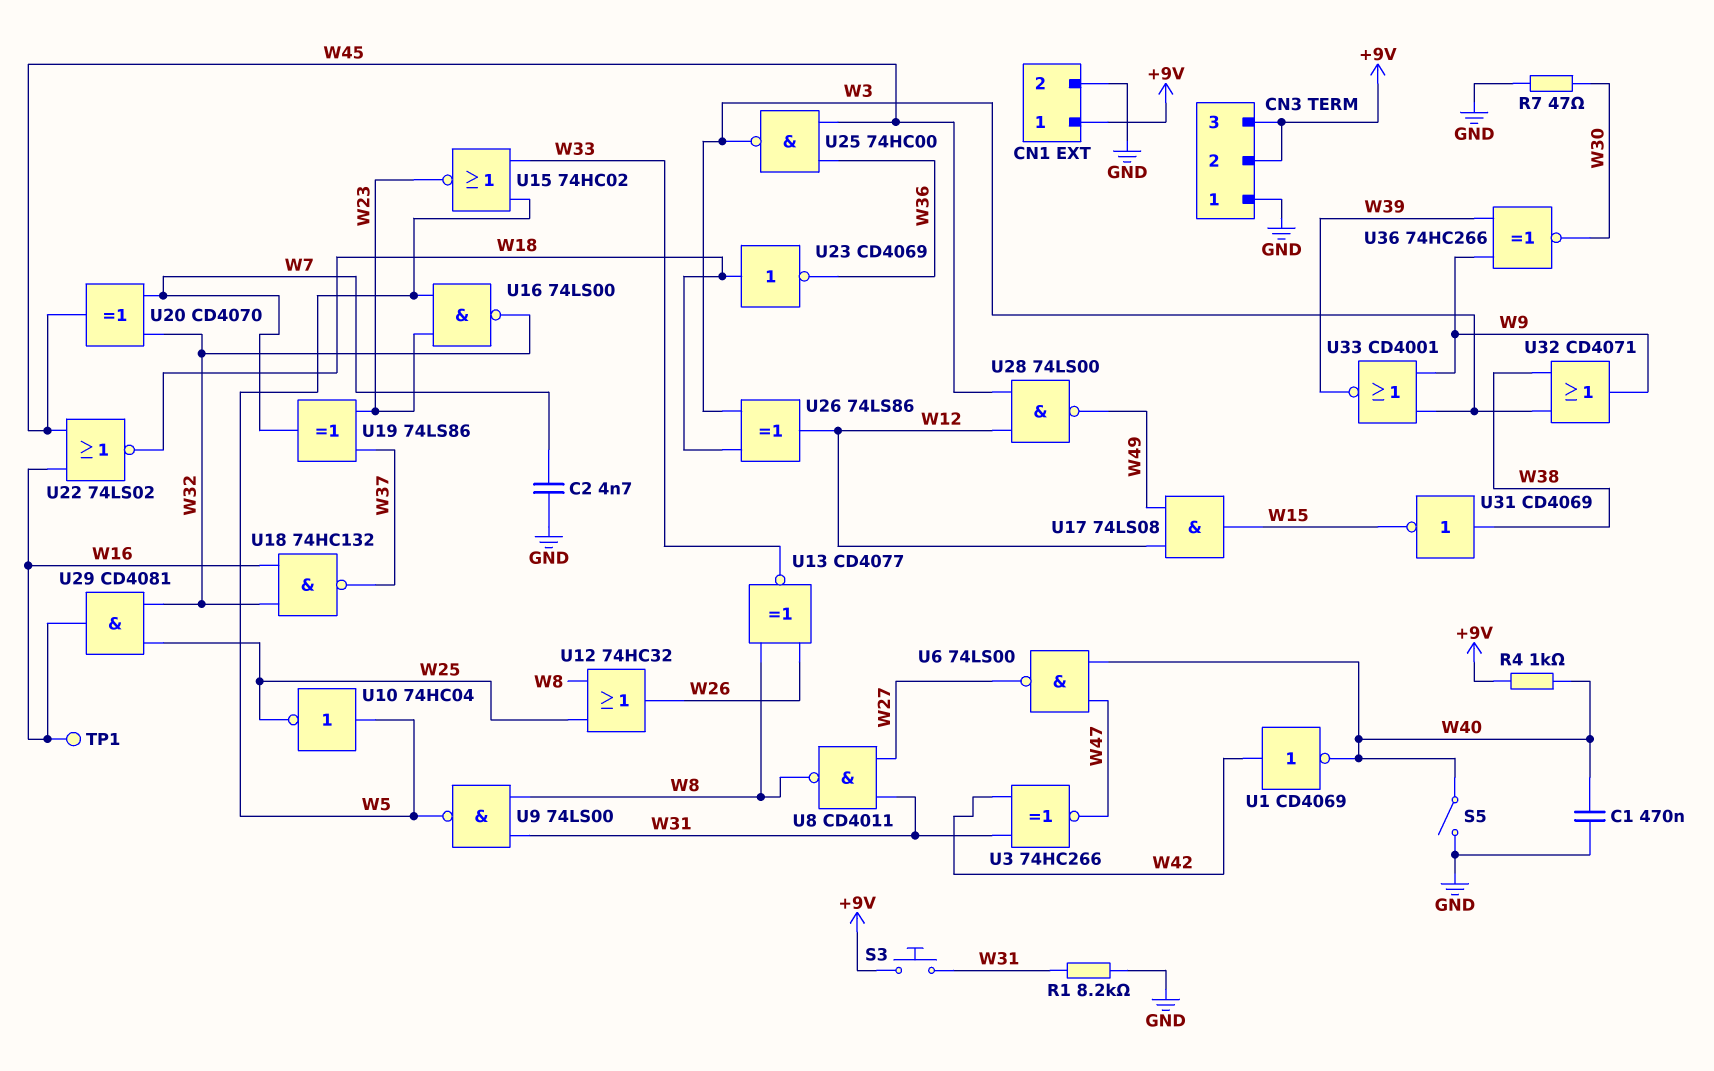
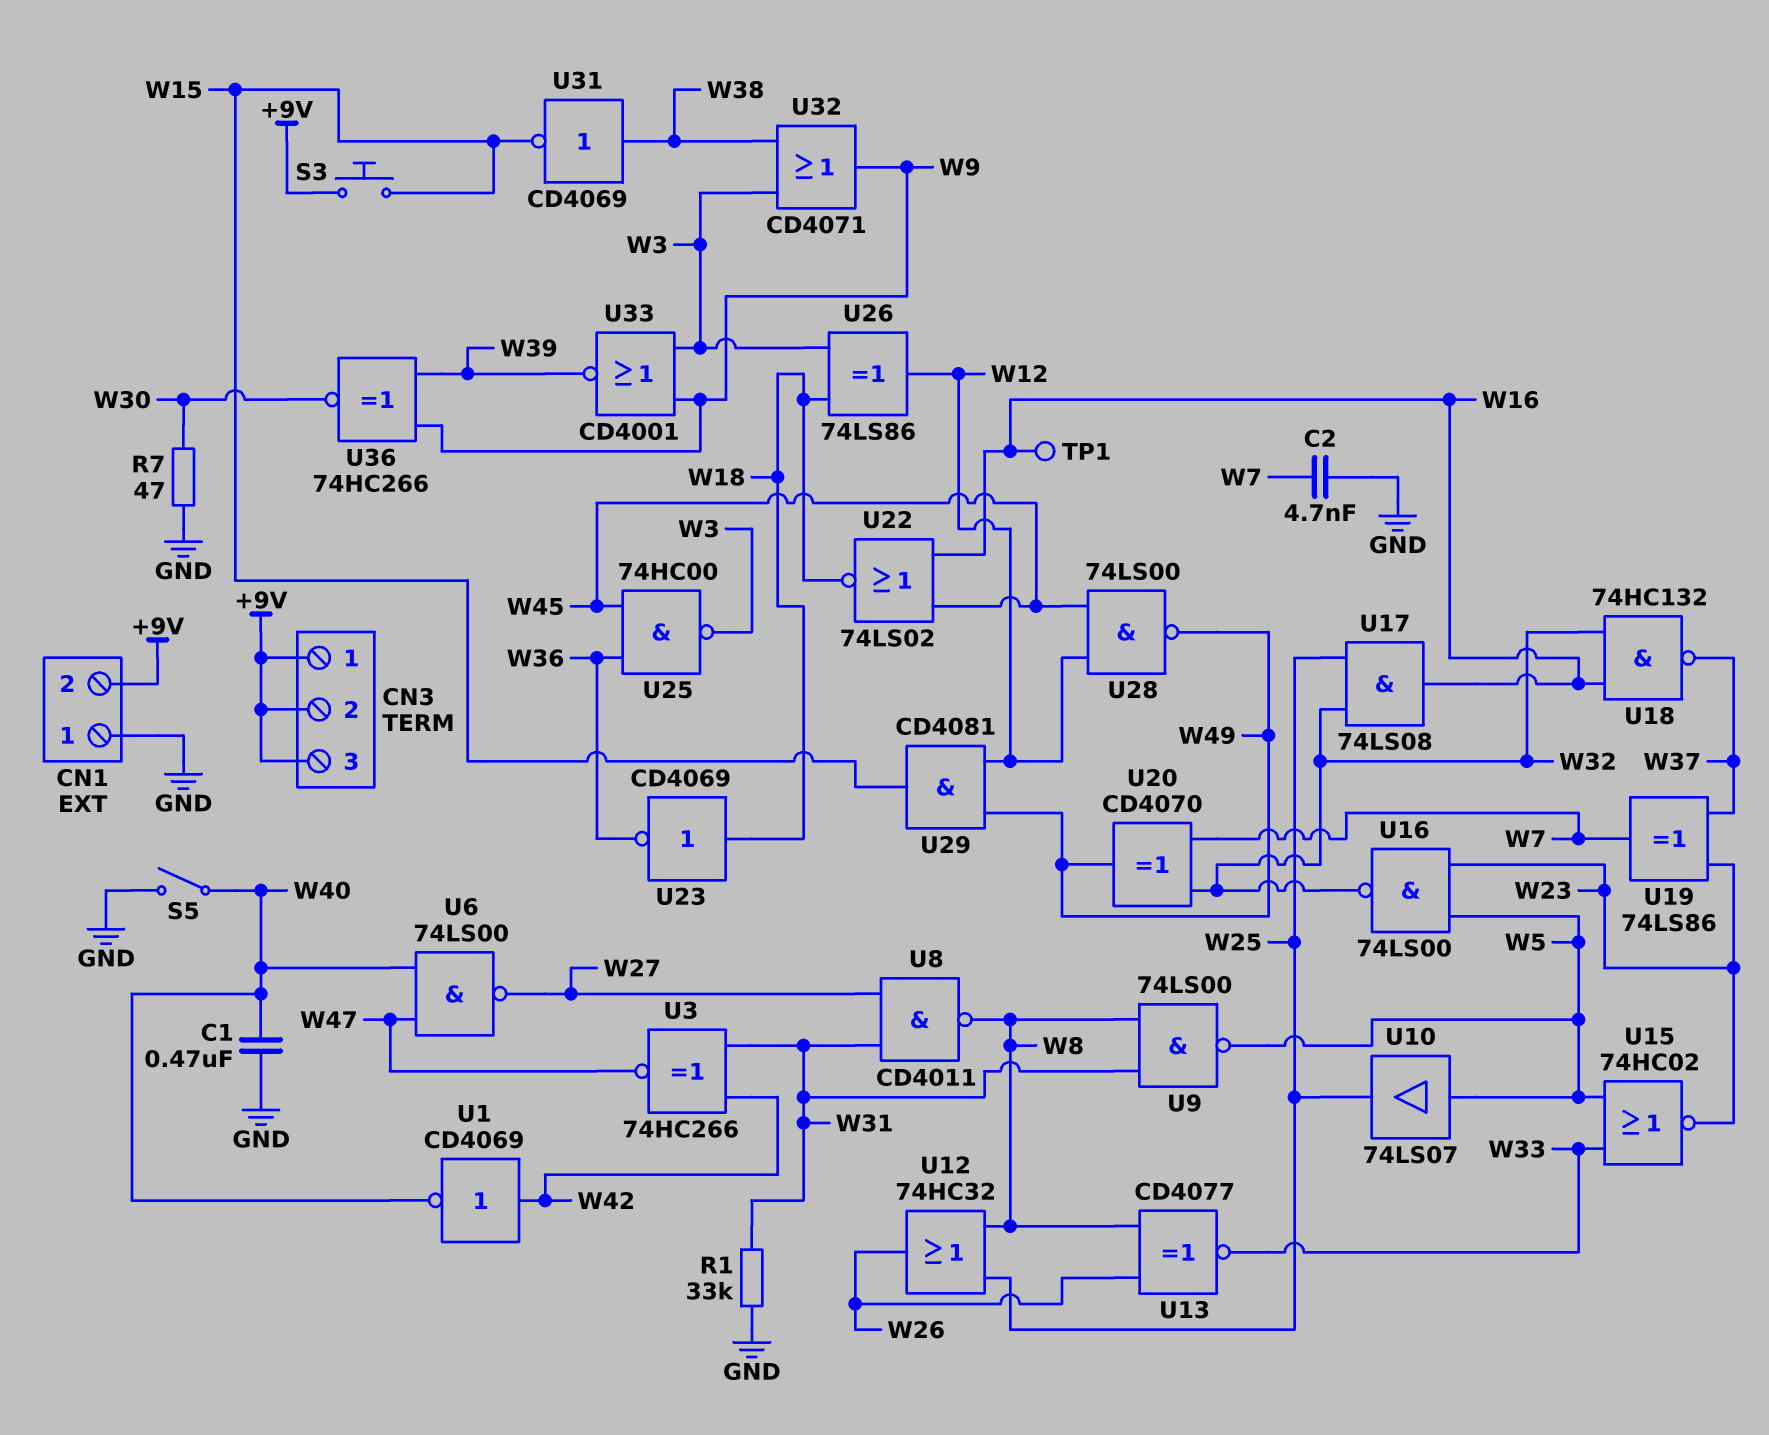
CN1 pin 1: +9V -> GND
CN1 pin 2: GND -> +9V
CN3 pin 1: GND -> +9V
R1: 8.2k (GND, W31) -> 33k (GND, W31)
R4: 1k (+9V, W40) -> none
S3: button (+9V, W31) -> button (+9V, W15)
U10: NOT 74HC04 (in W5, out W25) -> buffer 74LS07 (in W5, out W25)
U17: AND 74LS08 (in W12, in W49, out W15) -> AND 74LS08 (in W25, in W32, out W16)
U20: XOR CD4070 (in W7, in W32, out W45) -> XOR CD4070 (in W7, in W32, out W49)
U29: AND CD4081 (in W25, in W32, out W16) -> AND CD4081 (in W12, in W49, out W15)

